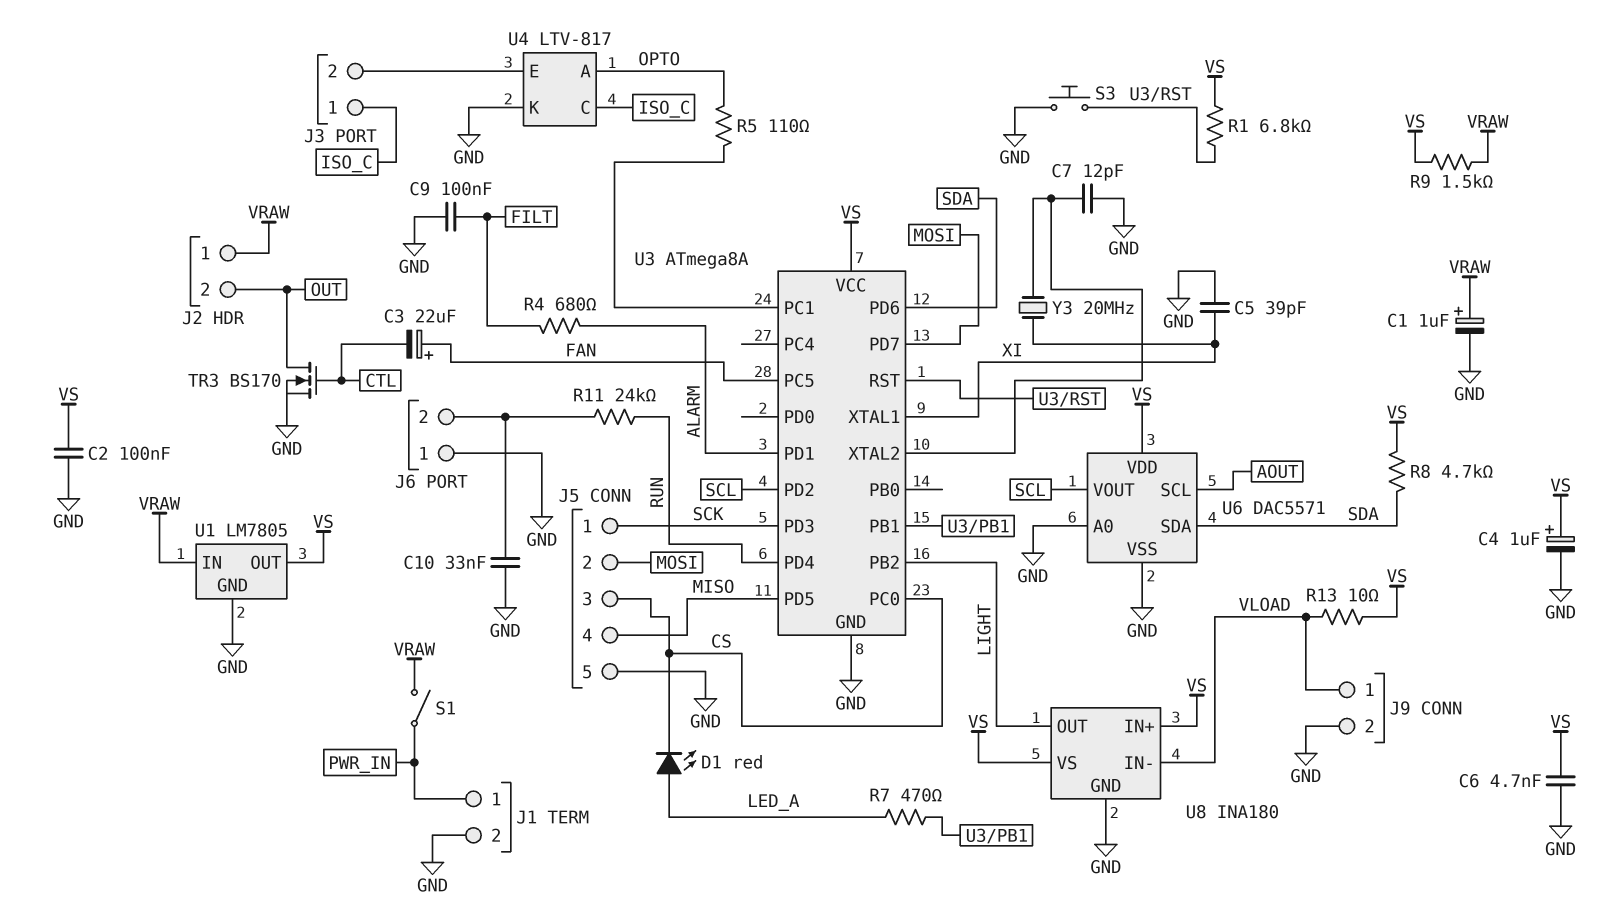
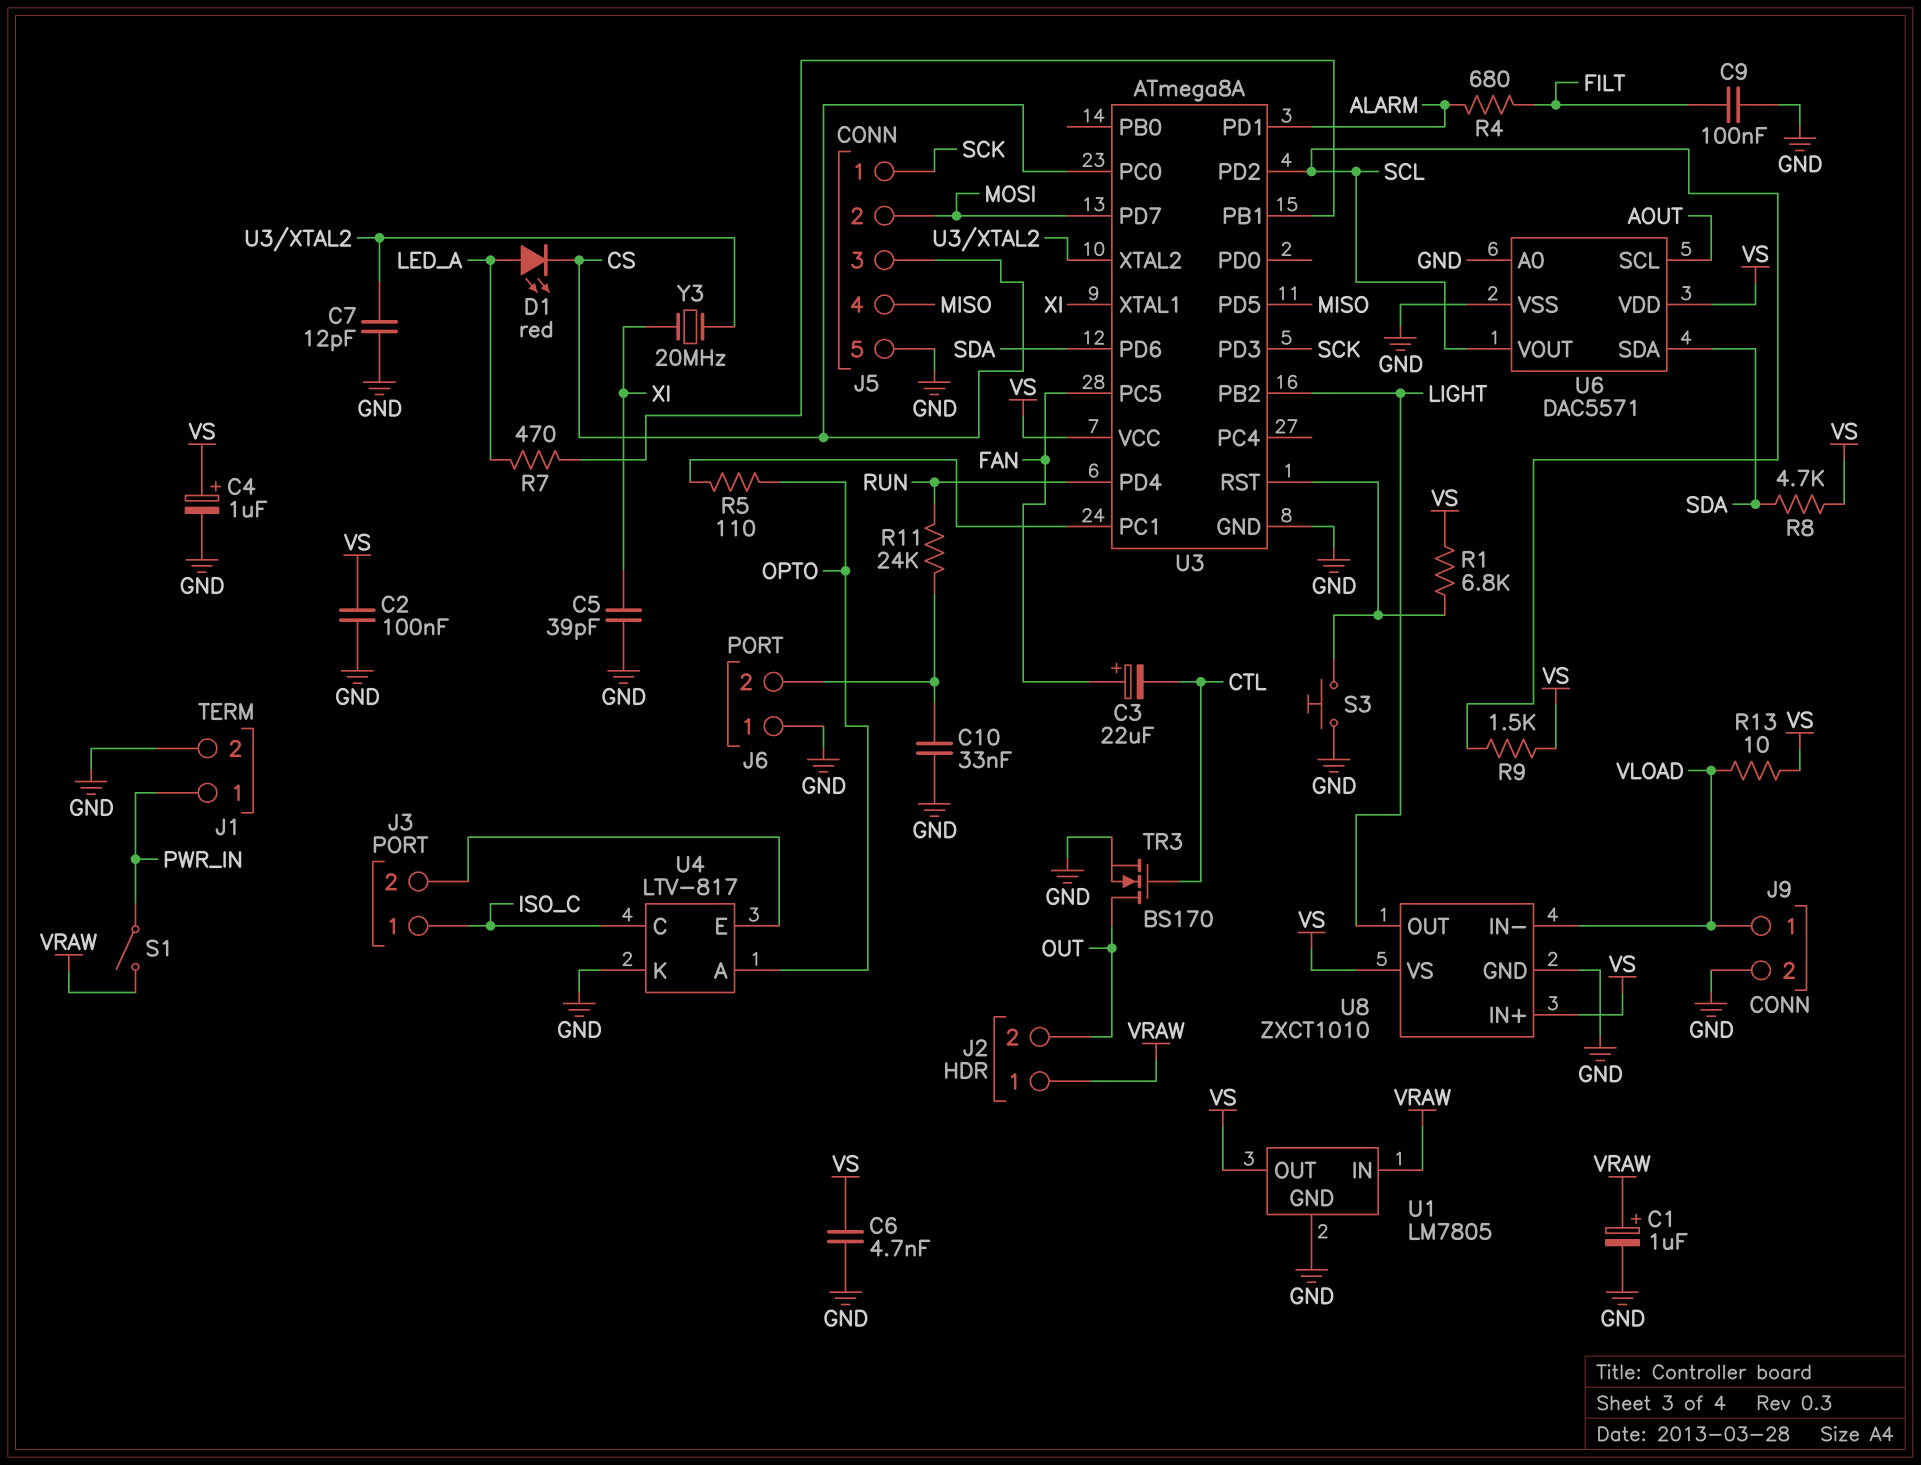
R9: 1.5k (VRAW, VS) -> 1.5k (SCL, VS)
U8: INA180 -> ZXCT1010

